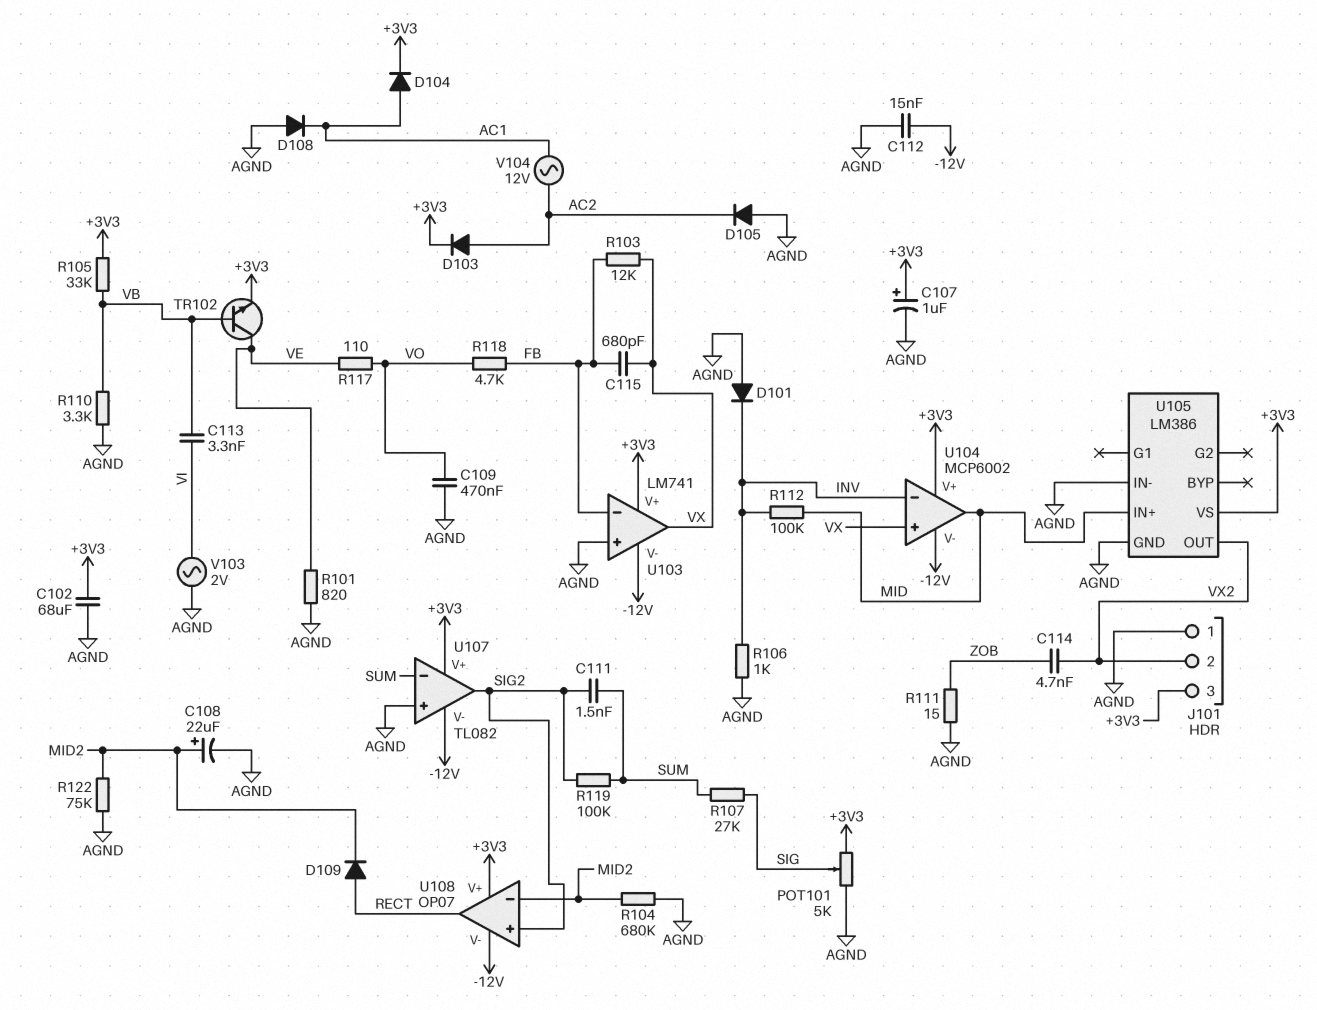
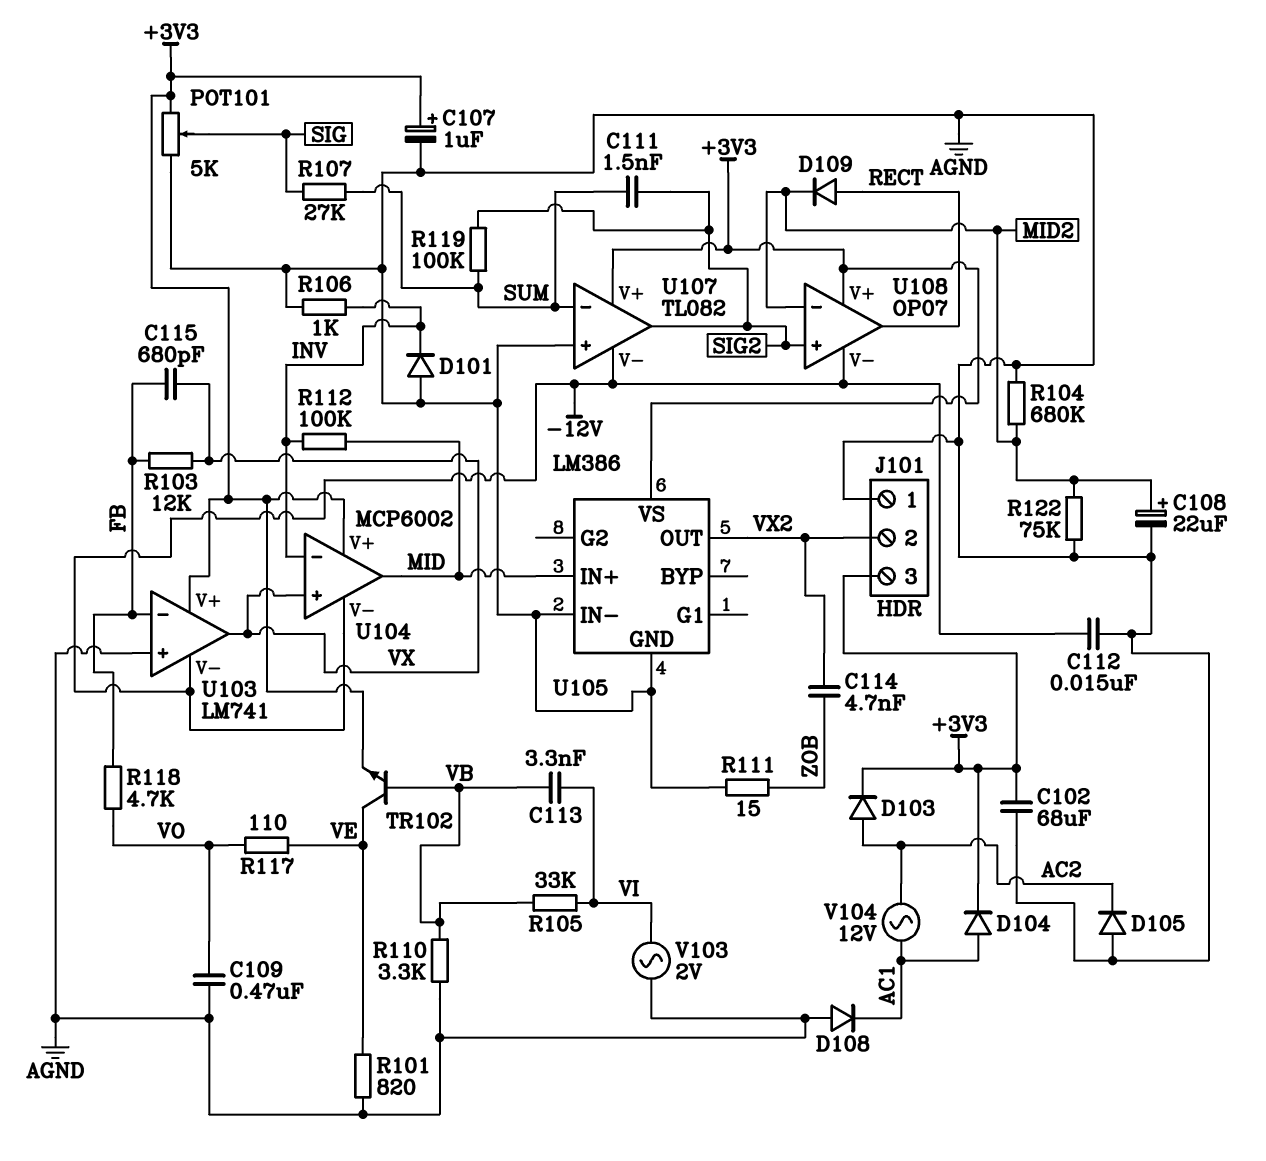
R105: 33k (+3V3, VB) -> 33k (VB, VI)

